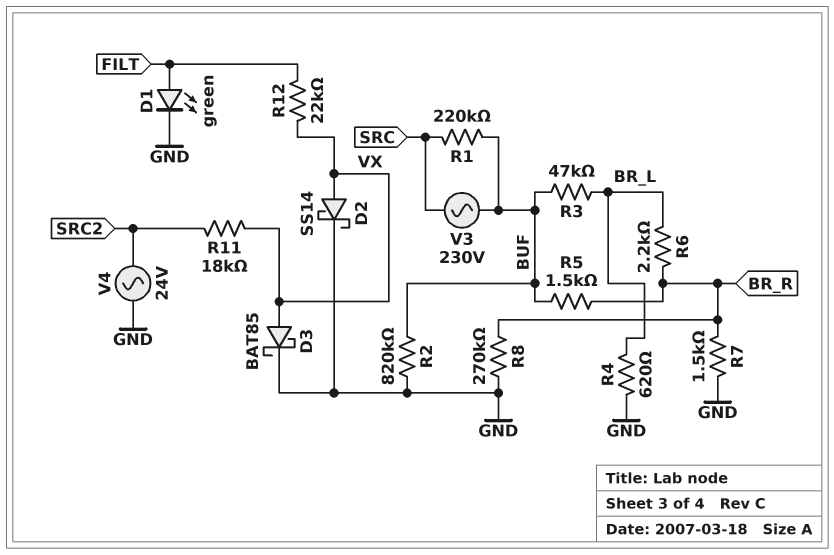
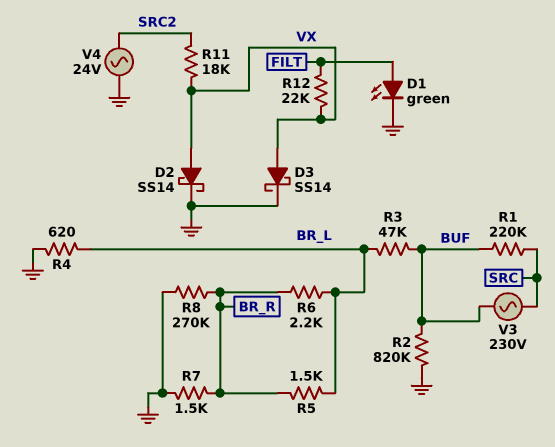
D3: schottky BAT85 (A VX, K GND) -> schottky SS14 (A VX, K GND)
R5: 1.5k (BR_R, BUF) -> 1.5k (BR_L, BR_R)

